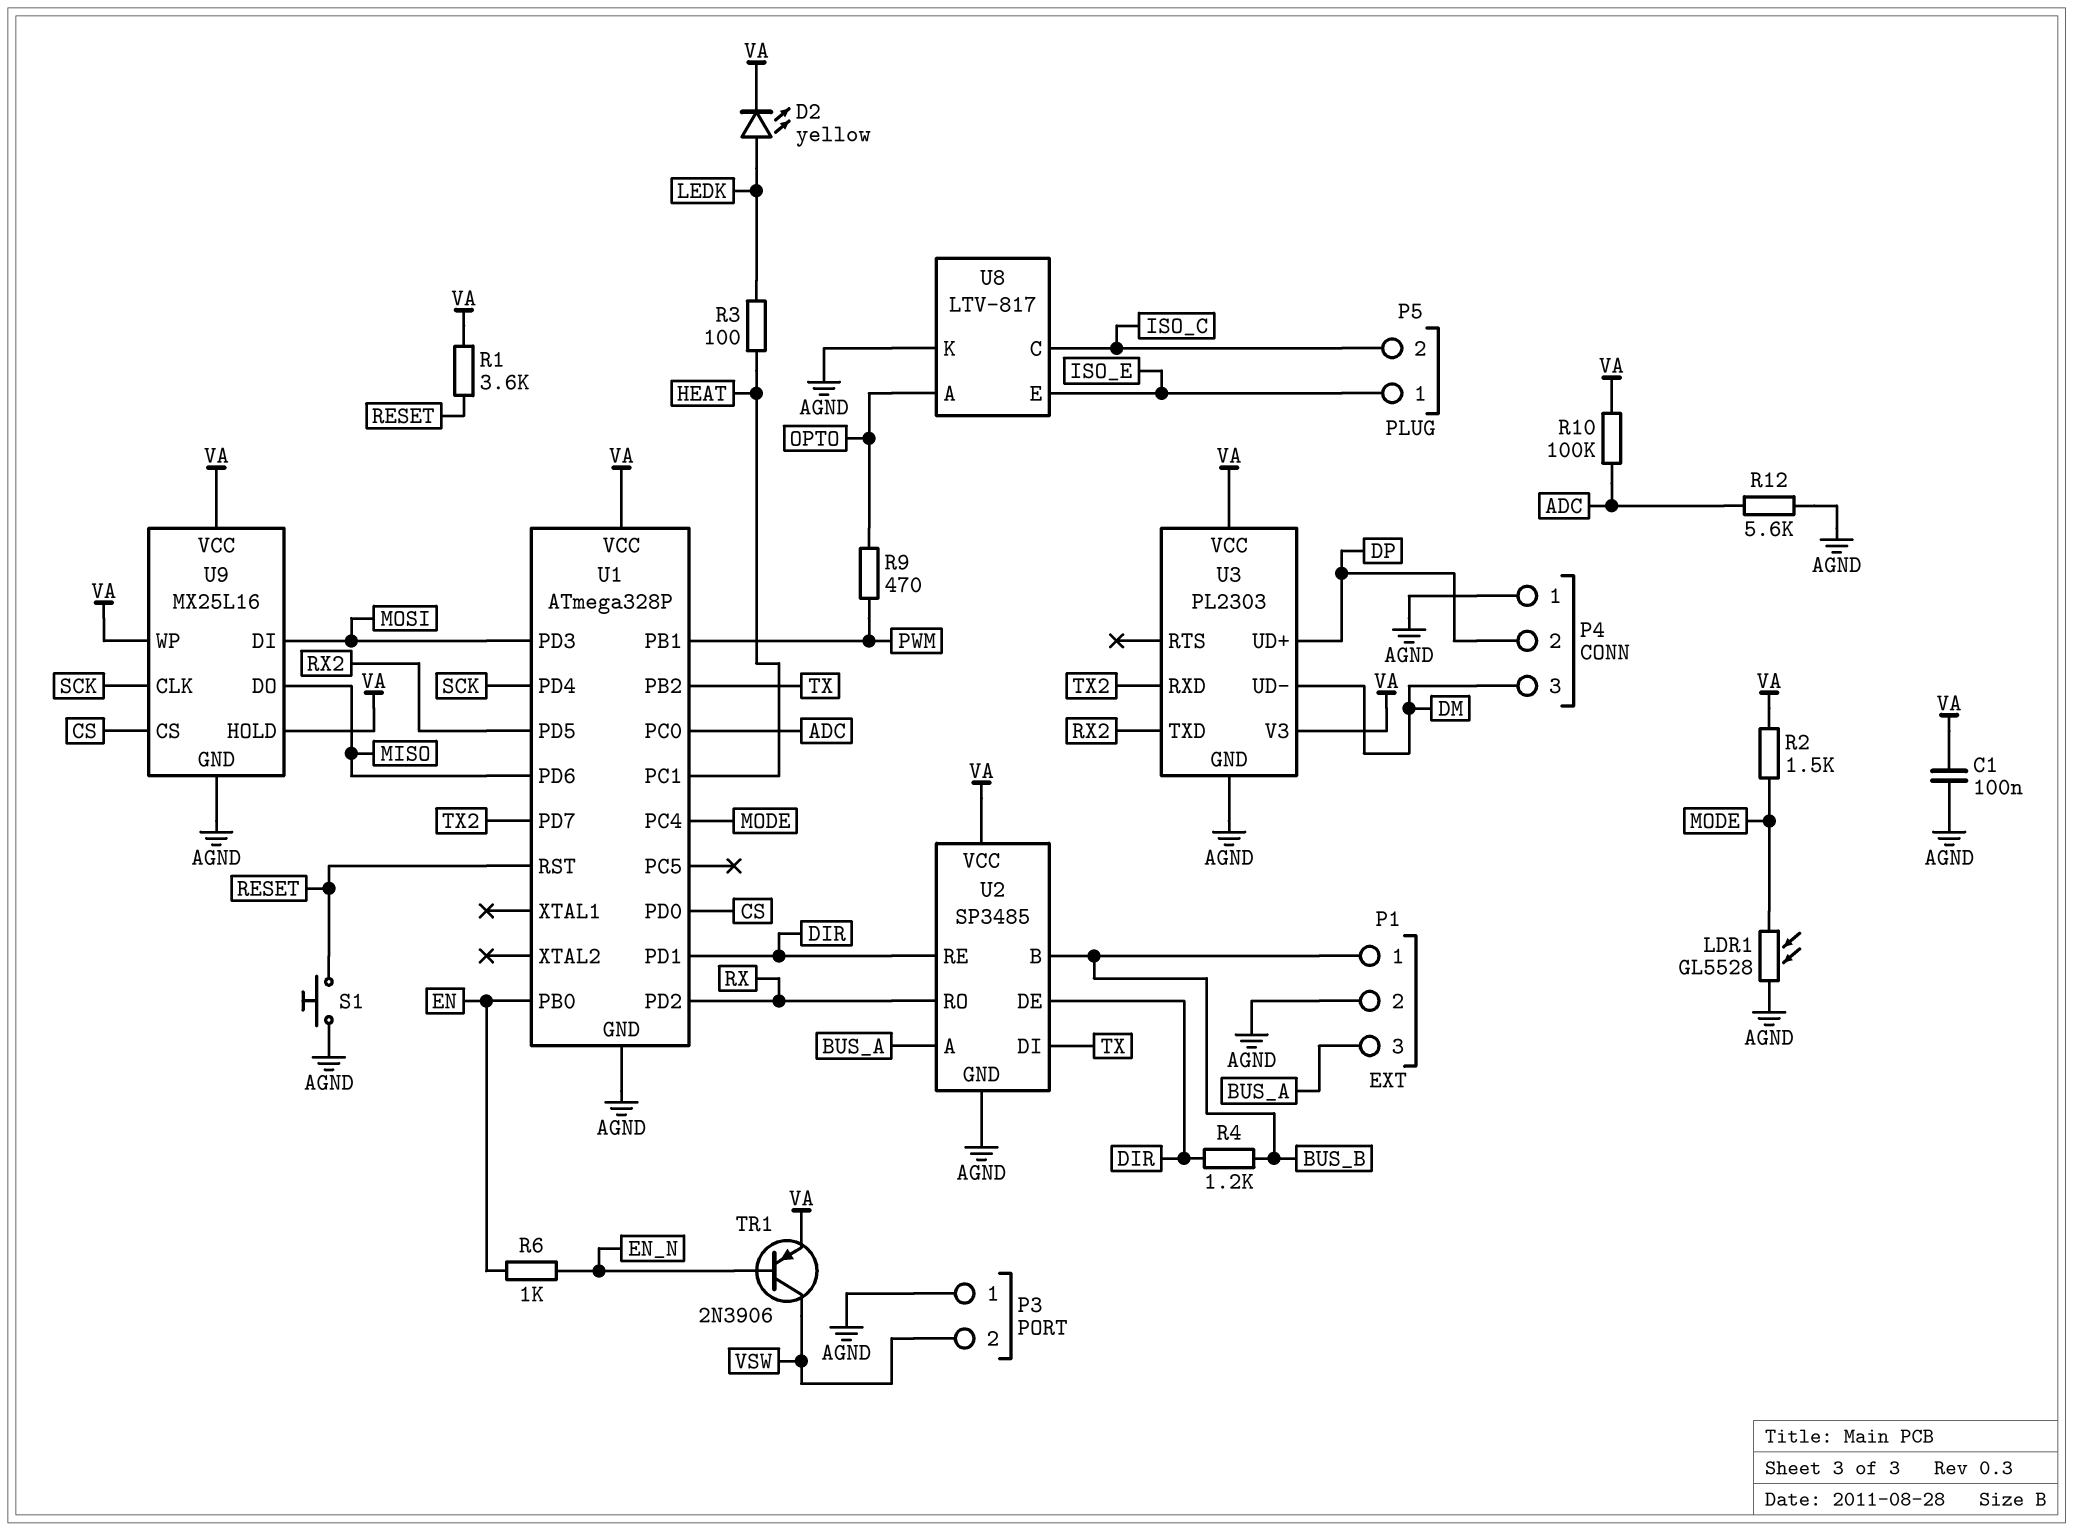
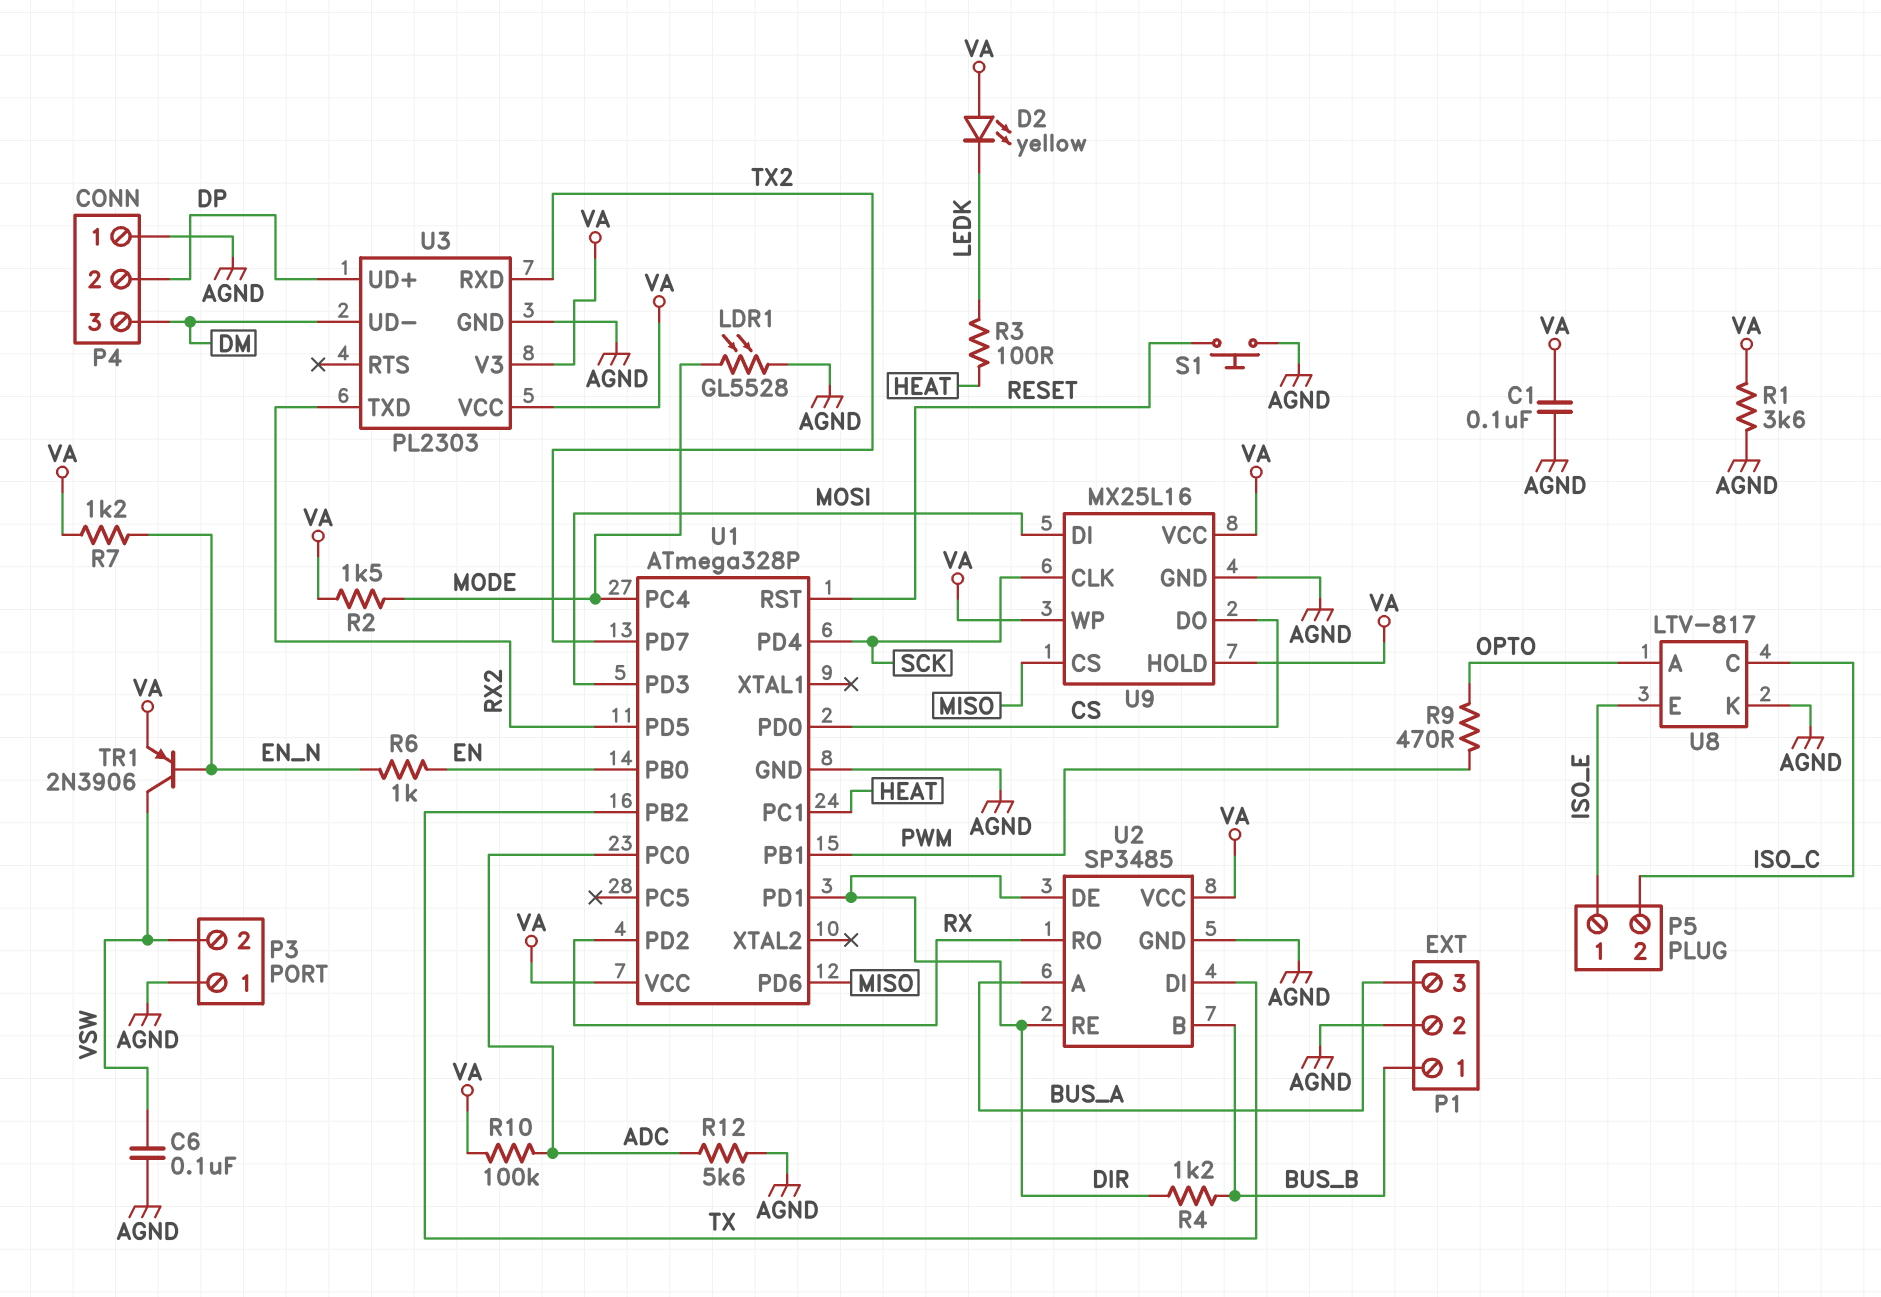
C6: none -> 100nF (AGND, VSW)
D2: LED yellow (A LEDK, K VA) -> LED yellow (A VA, K LEDK)
R1: 3.6k (RESET, VA) -> 3.6k (AGND, VA)
R7: none -> 1.2k (EN_N, VA)
U9 pin CS: CS -> MISO
U9 pin DO: MISO -> CS

